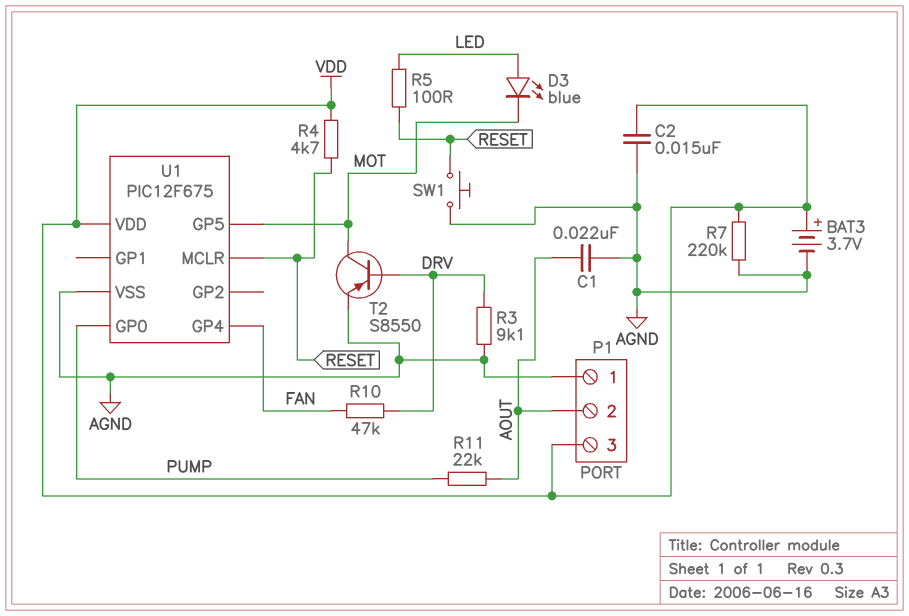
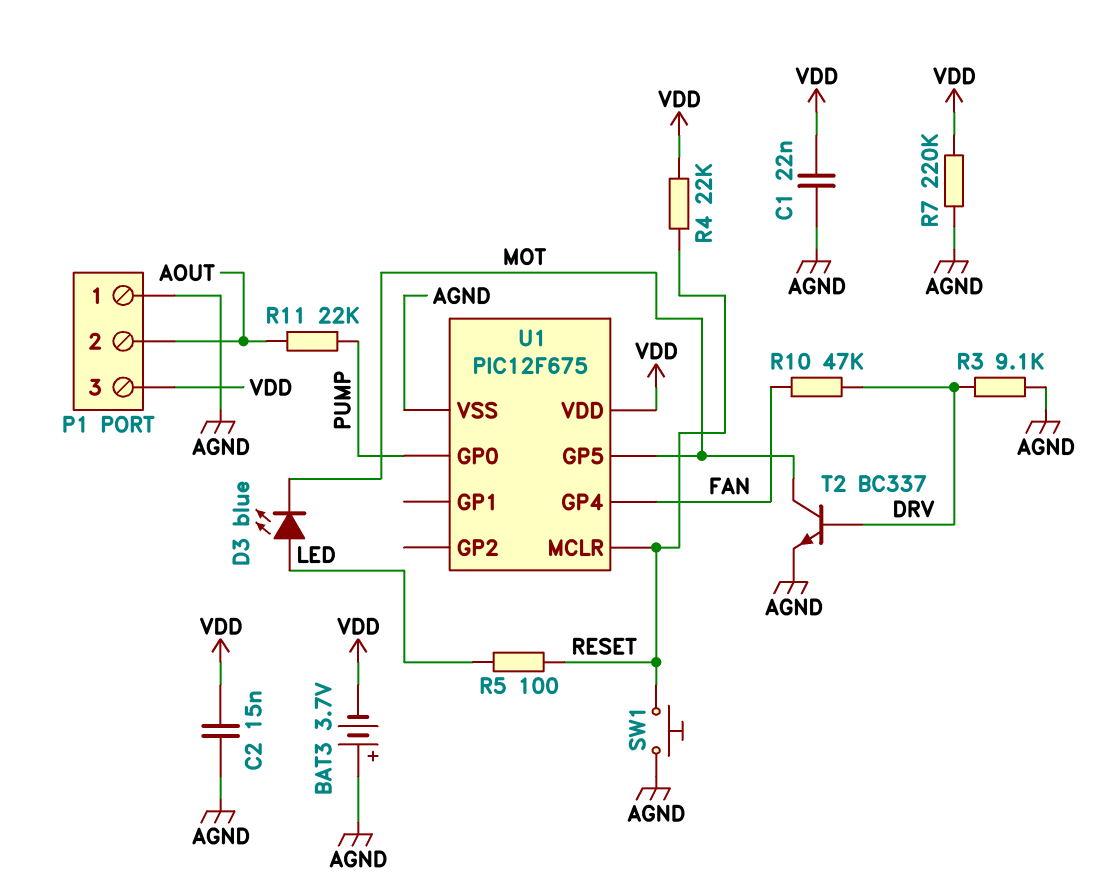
BAT3: 3.7V (plus VDD, minus AGND) -> 3.7V (plus AGND, minus VDD)
C1: 22nF (AGND, AOUT) -> 22nF (AGND, VDD)
R4: 4.7k (RESET, VDD) -> 22k (RESET, VDD)
T2: PNP S8550 (B DRV, C MOT, E AGND) -> NPN BC337 (B DRV, C MOT, E AGND)

